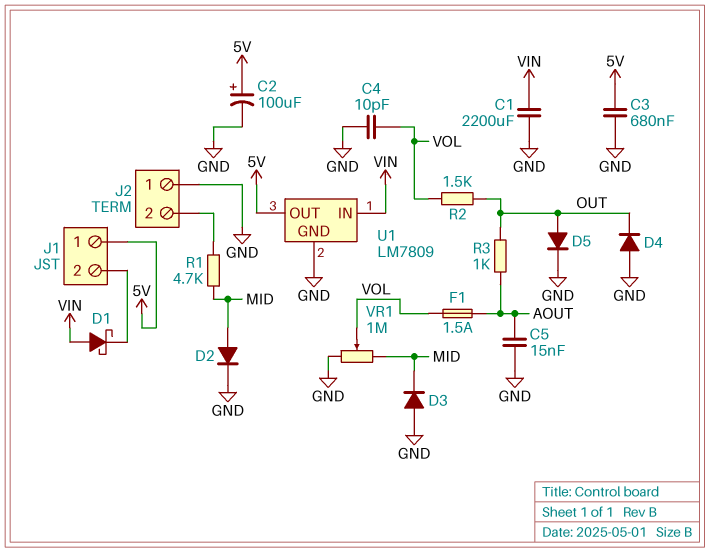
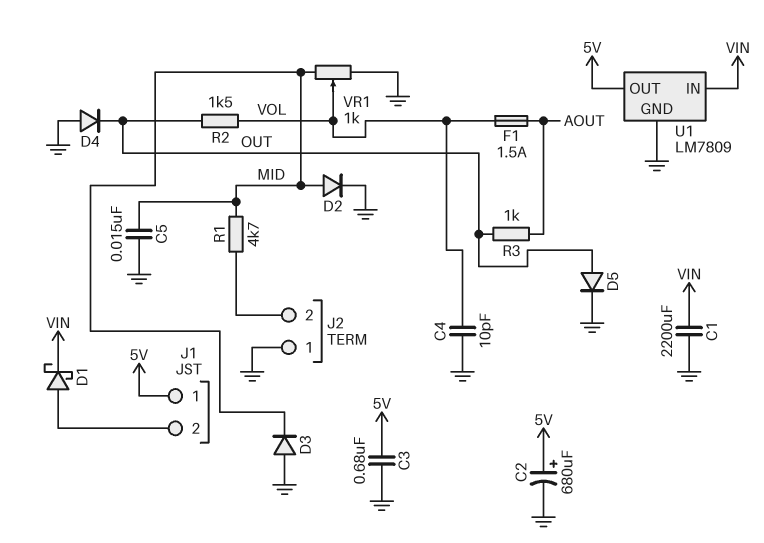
C2: 100uF (plus 5V, minus GND) -> 680uF (plus 5V, minus GND)
C5: 15nF (AOUT, GND) -> 15nF (GND, MID)
D1: schottky (A VIN, K J1/2) -> schottky (A J1/2, K VIN)
VR1: 1M (GND, MID, wiper VOL) -> 1k (GND, MID, wiper VOL)

